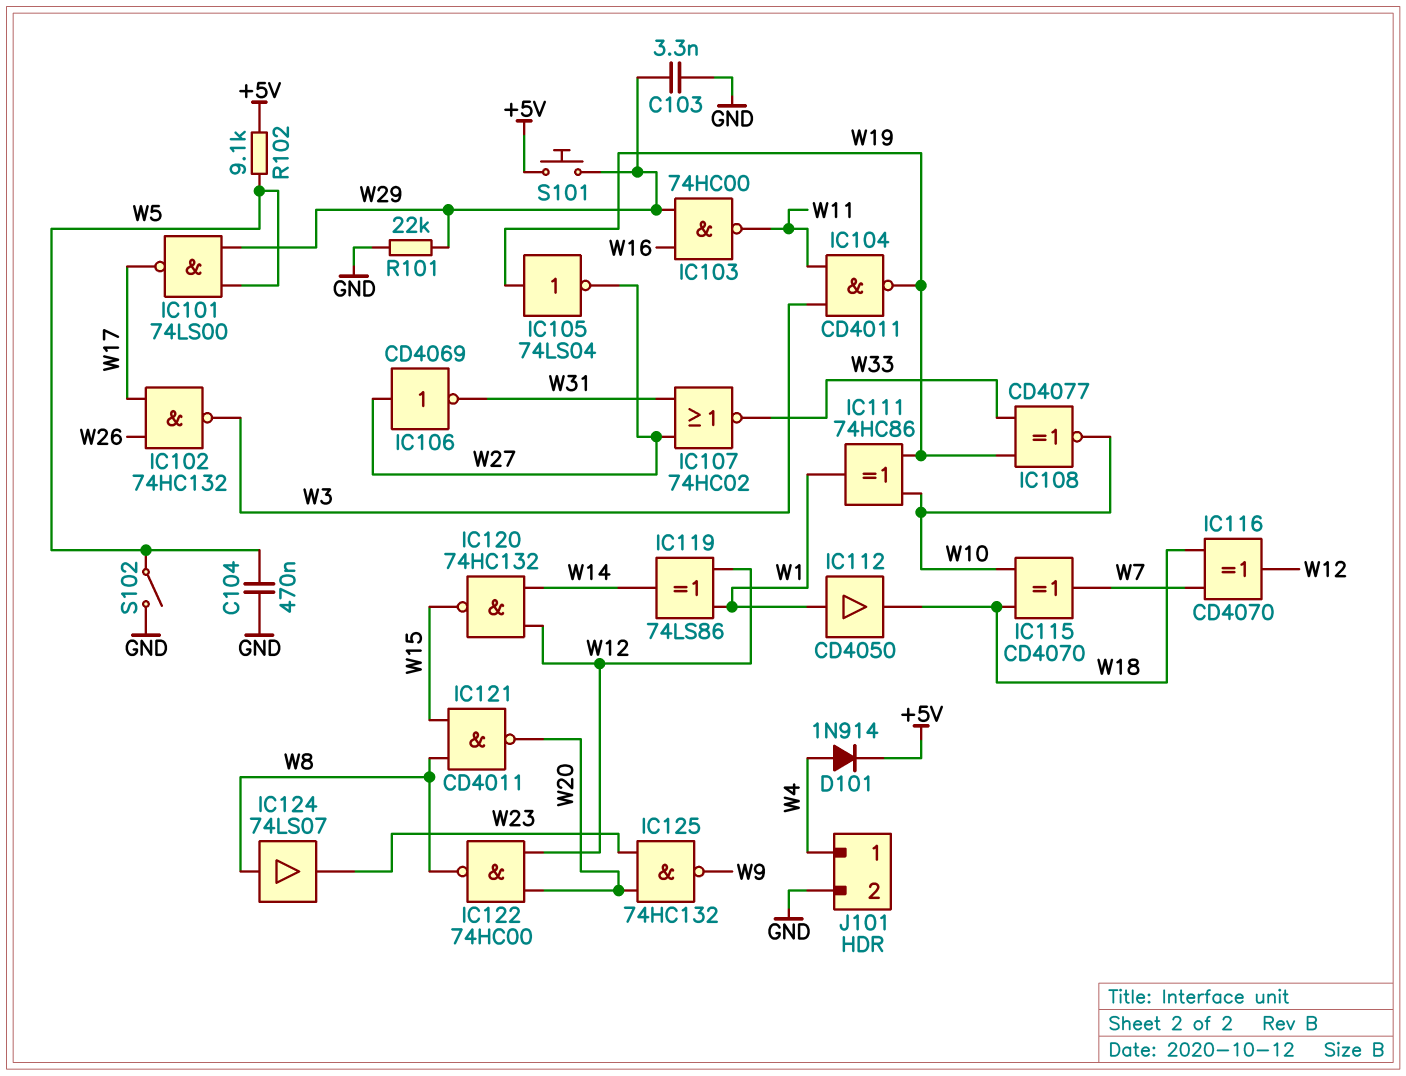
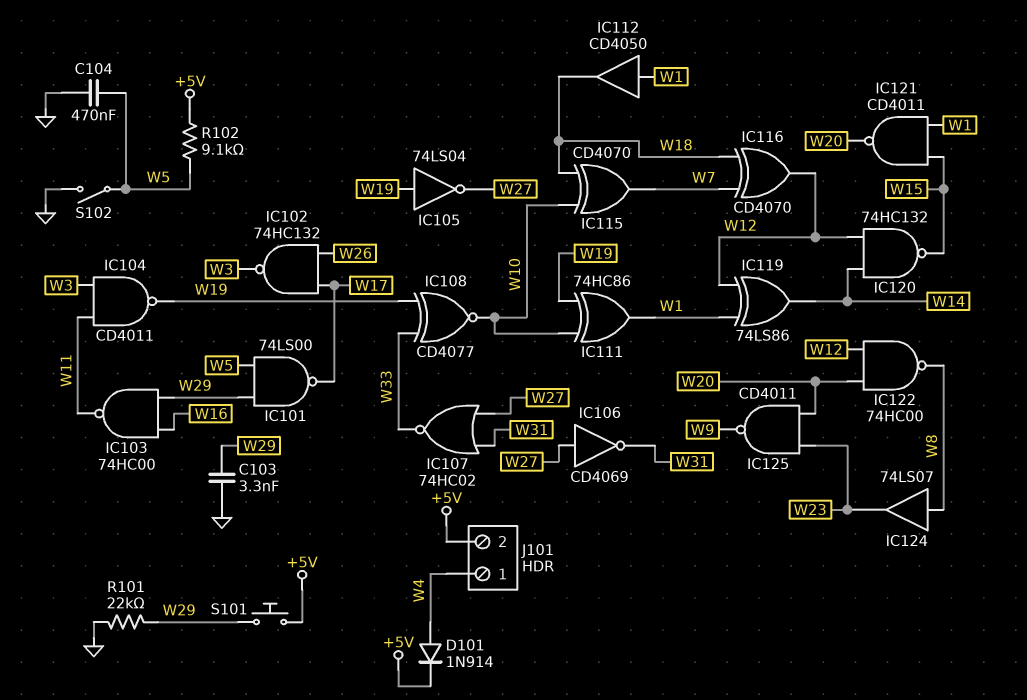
IC121: NAND CD4011 (in W8, in W15, out W20) -> NAND CD4011 (in W1, in W15, out W20)
IC125: NAND 74HC132 (in W20, in W23, out W9) -> NAND CD4011 (in W20, in W23, out W9)
J101 pin 2: GND -> +5V

